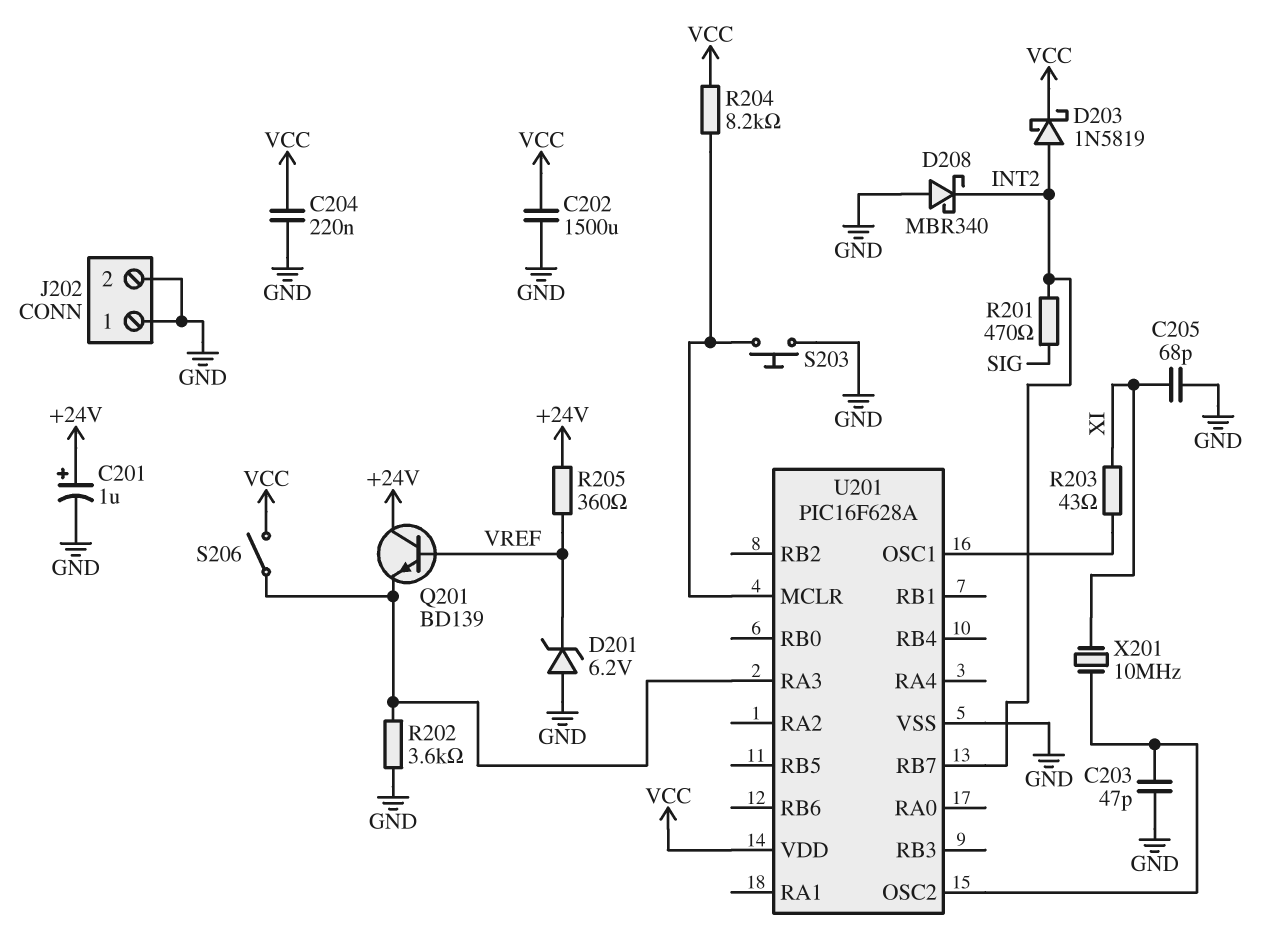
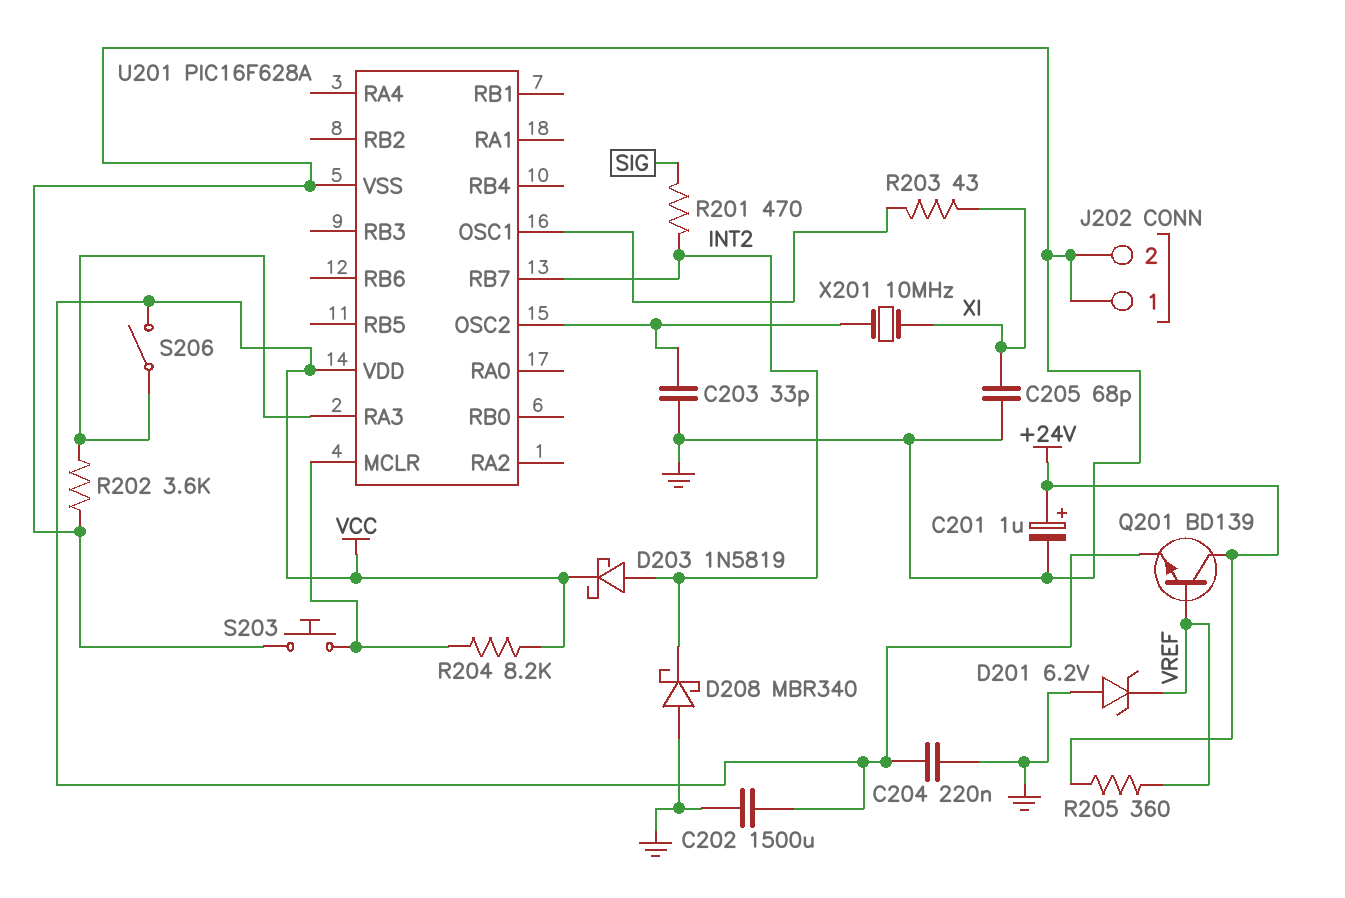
C203: 47pF (GND, U201/OSC2) -> 33pF (GND, U201/OSC2)
Q201: NPN BD139 (B VREF, C +24V, E U201/RA3) -> NPN BD139 (B VREF, C +24V, E VCC)

